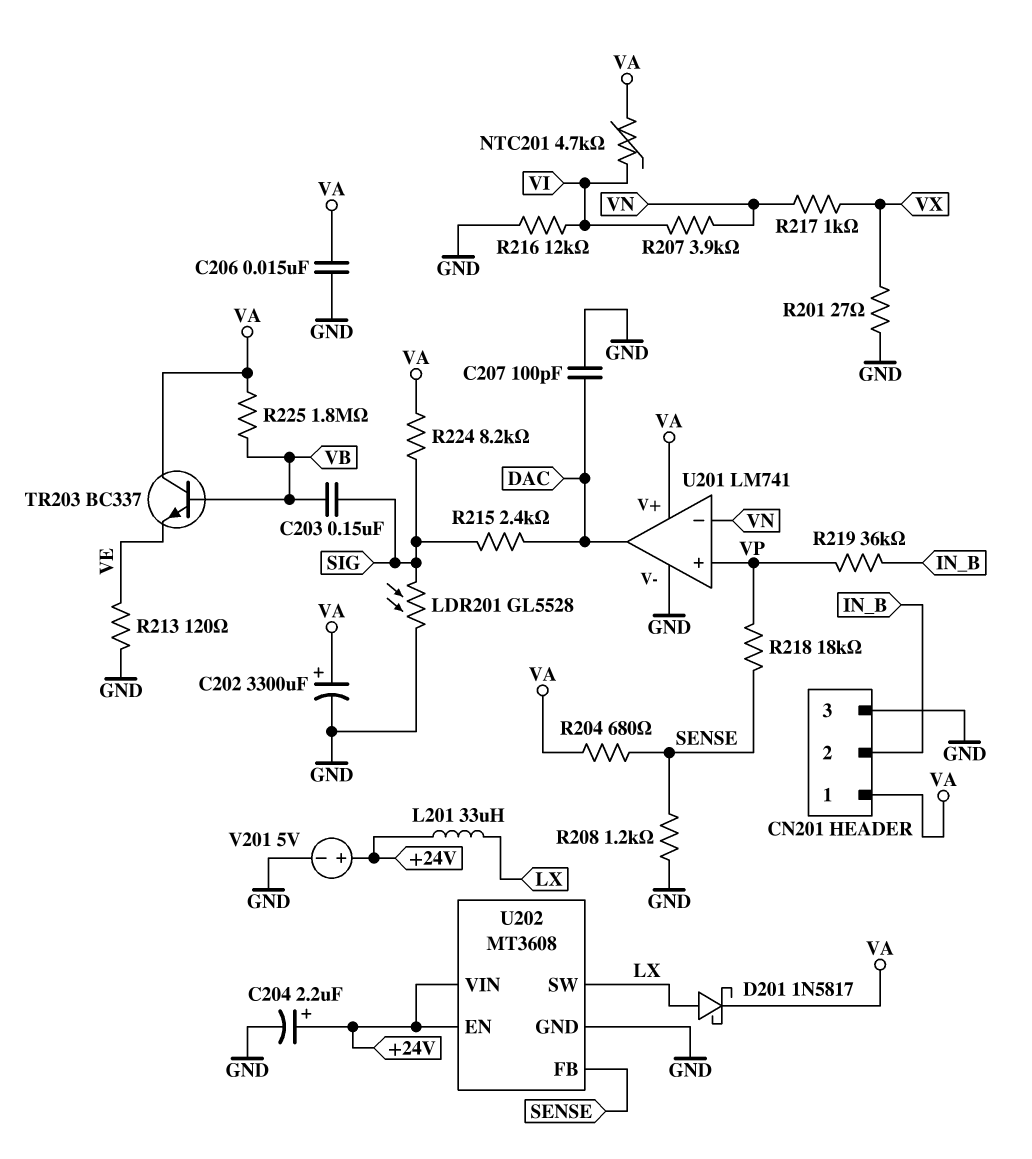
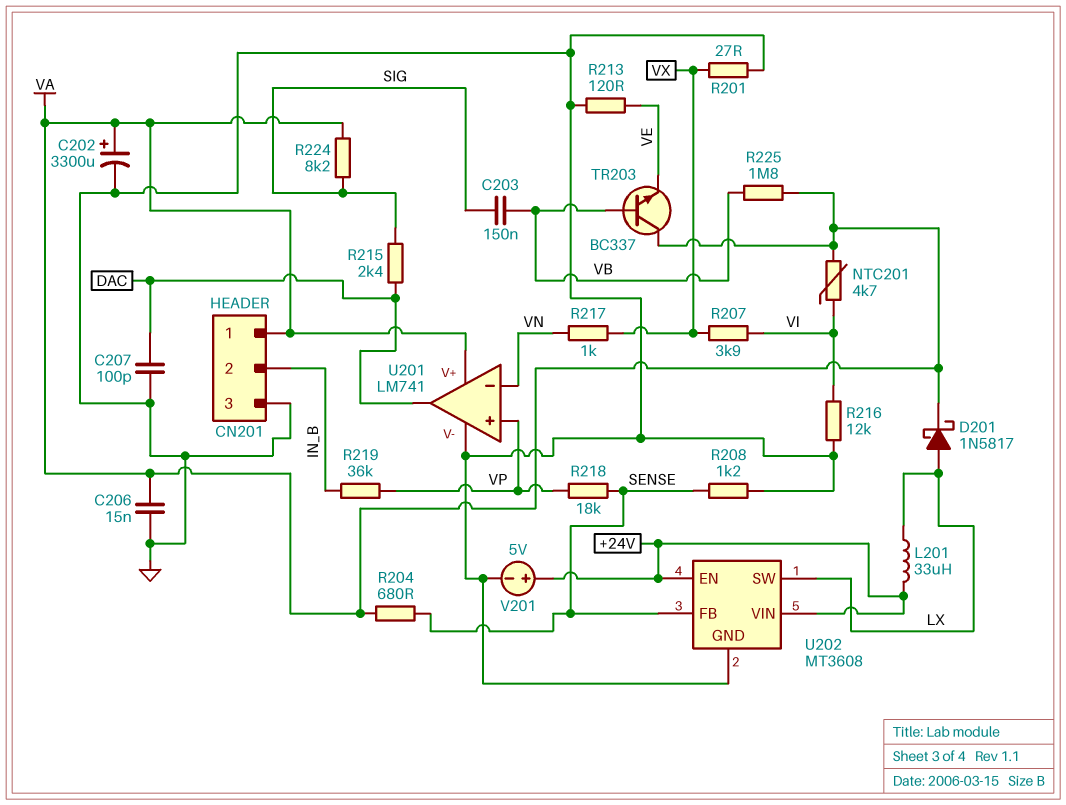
C204: 2.2uF (plus +24V, minus GND) -> none
LDR201: GL5528 (GND, SIG) -> none
R207: 3.9k (VI, VN) -> 3.9k (VI, VX)

